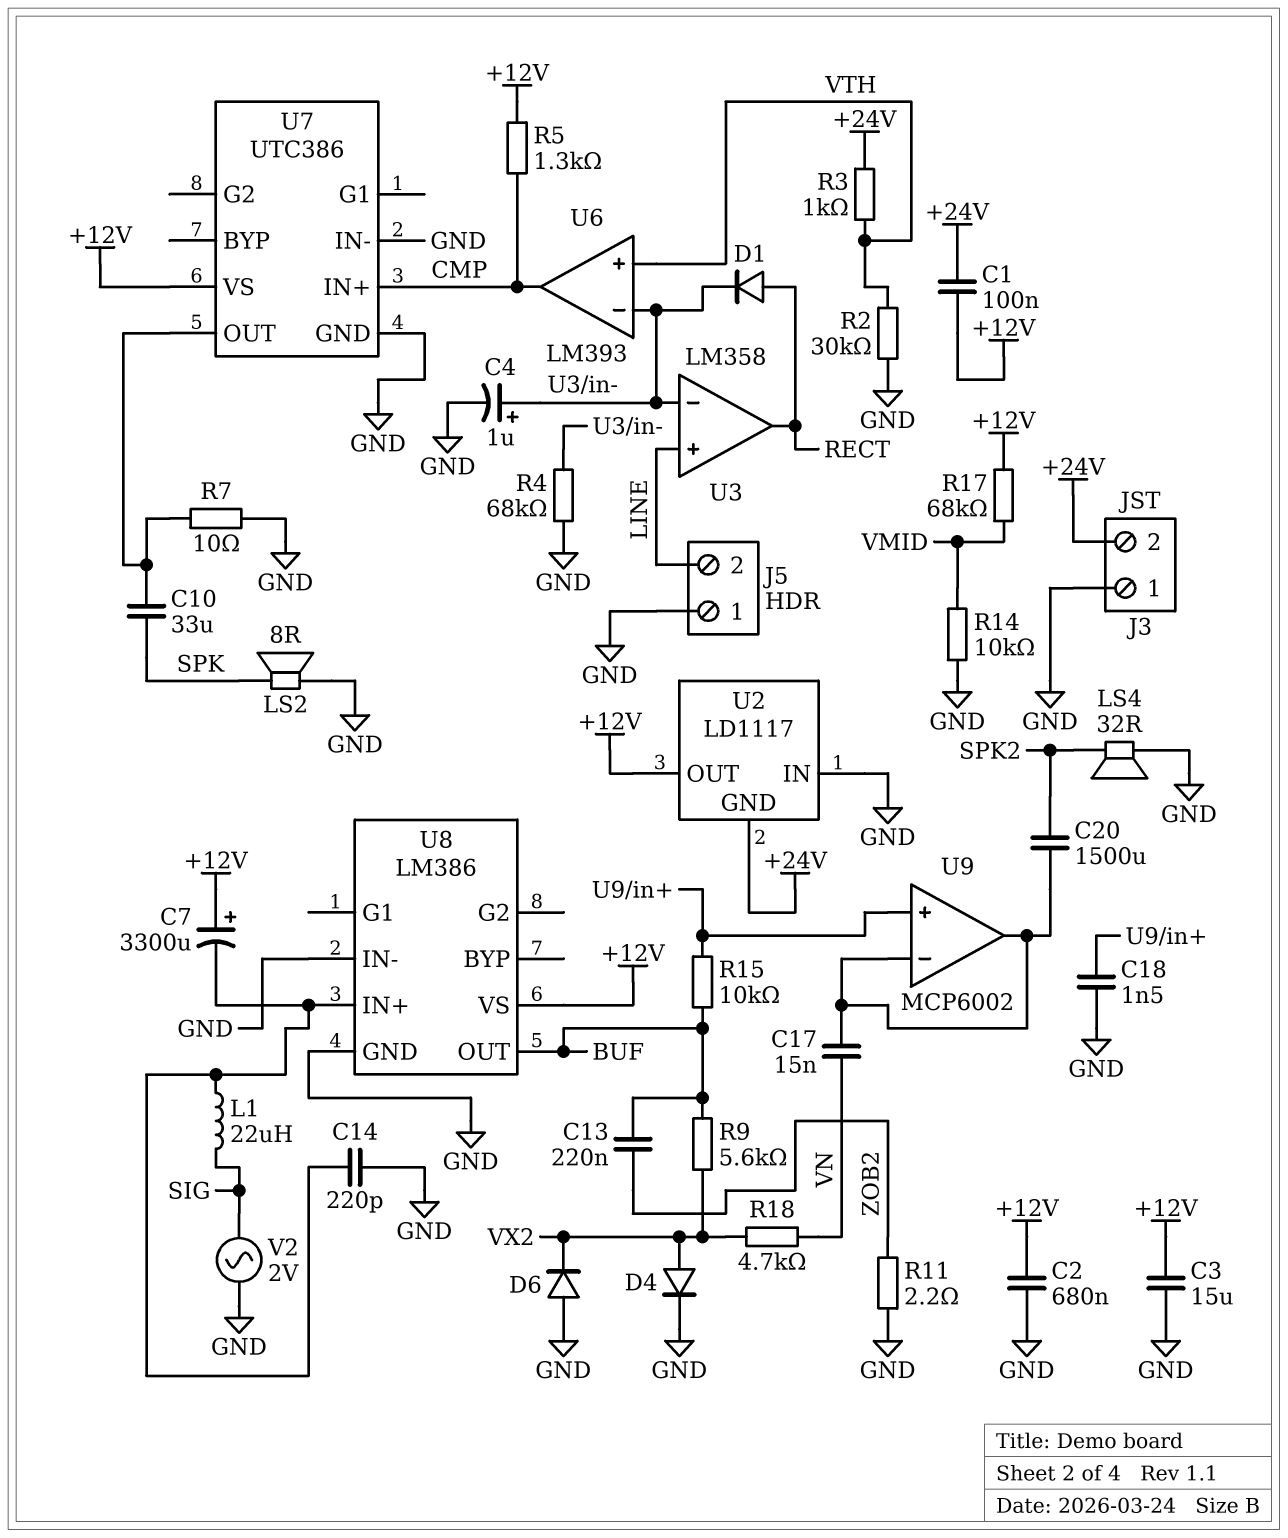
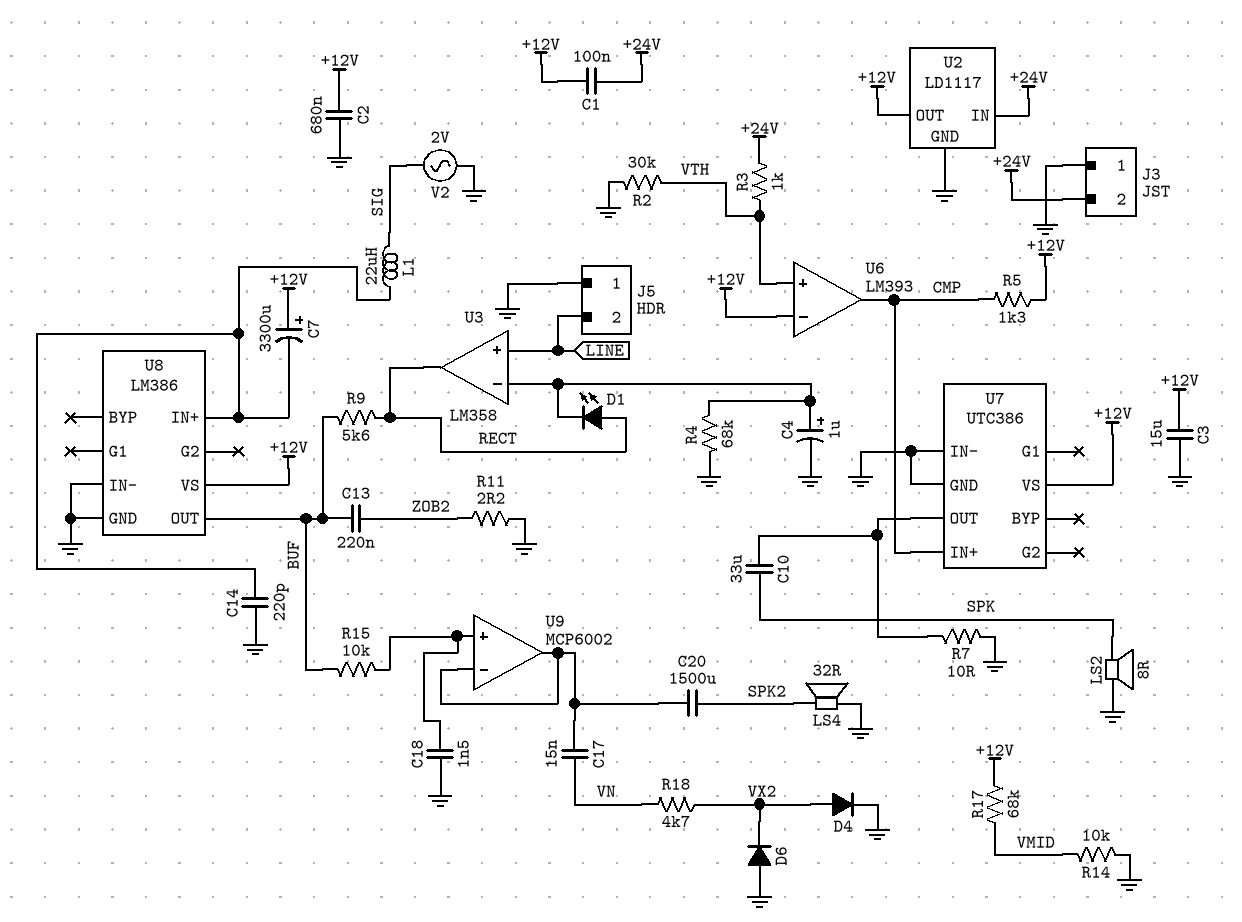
D1: diode (A RECT, K U3/in-) -> LED (A RECT, K U3/in-)
R9: 5.6k (BUF, VX2) -> 5.6k (BUF, RECT)
U2 pin GND: +24V -> GND
U2 pin IN: GND -> +24V
U6 pin in-: U3/in- -> +12V

